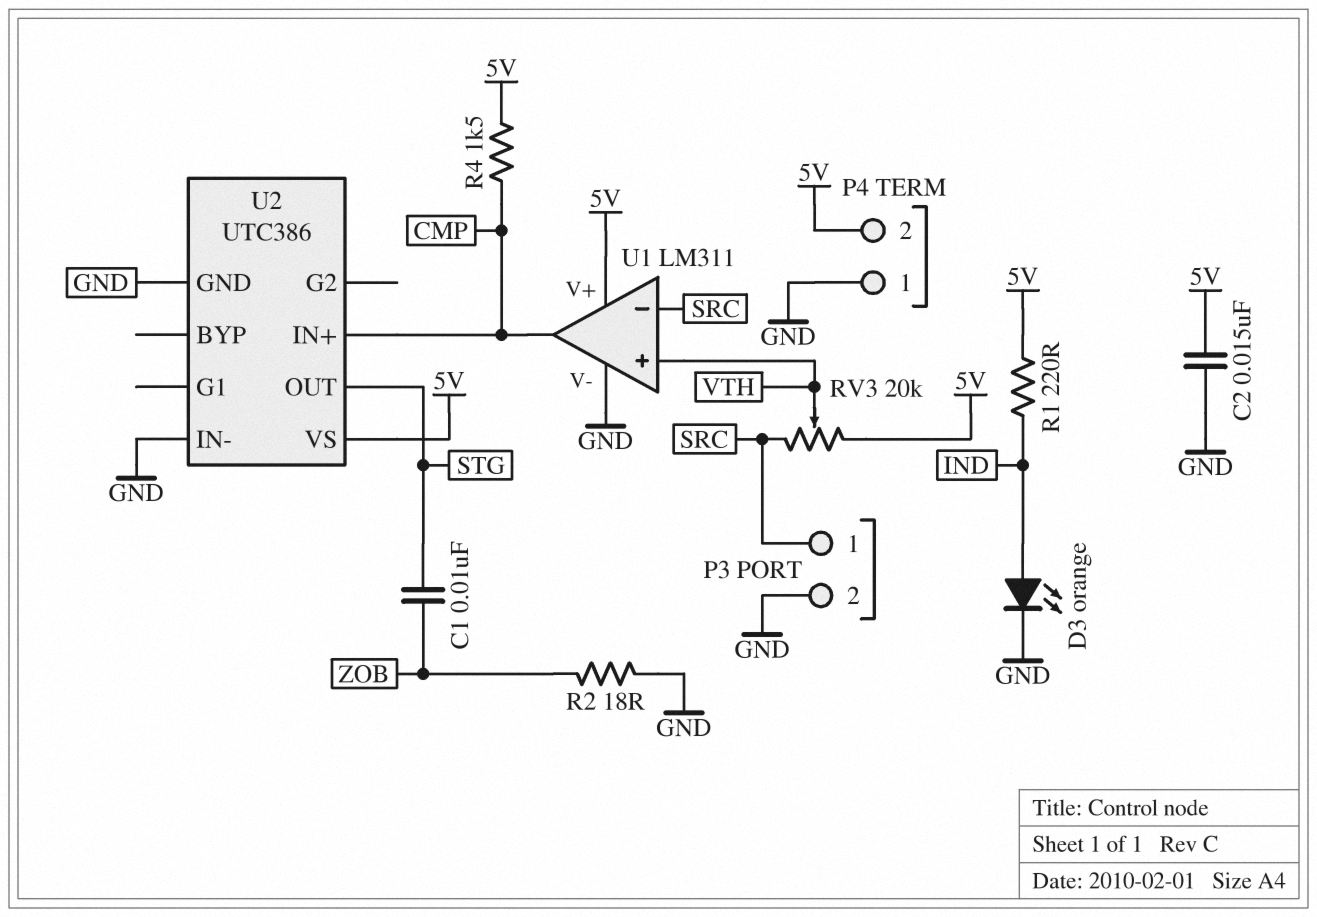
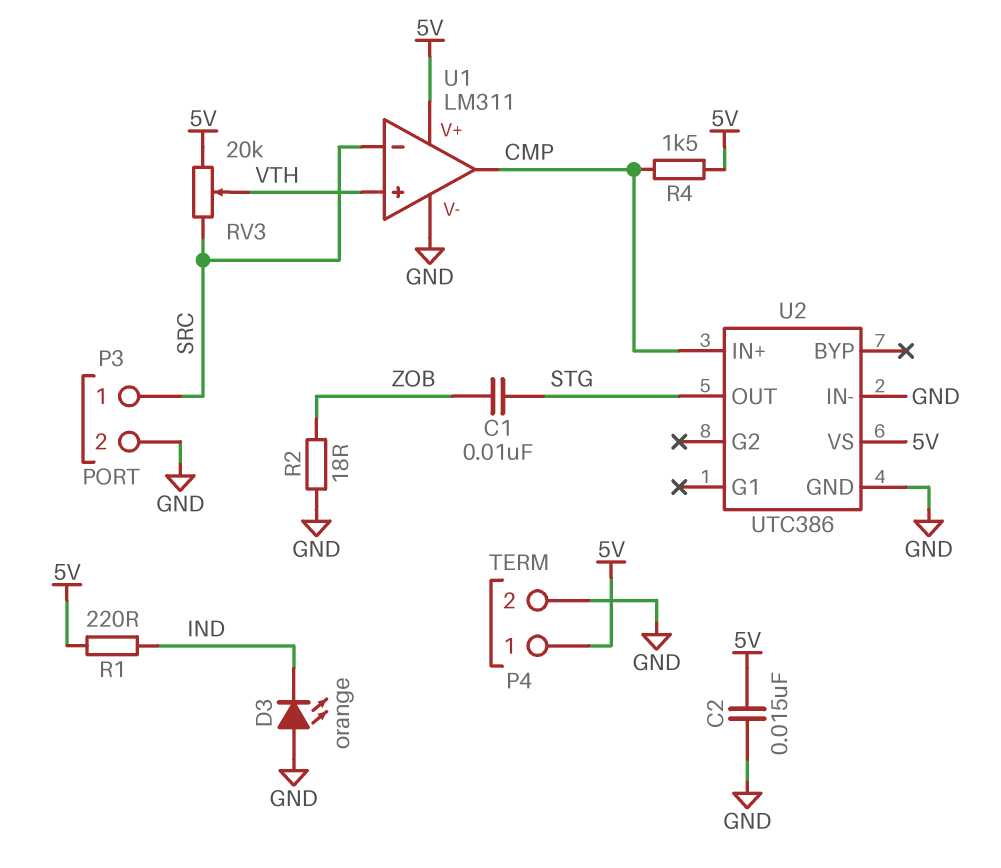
D3: LED orange (A IND, K GND) -> LED orange (A GND, K IND)
P4 pin 1: GND -> 5V
P4 pin 2: 5V -> GND

